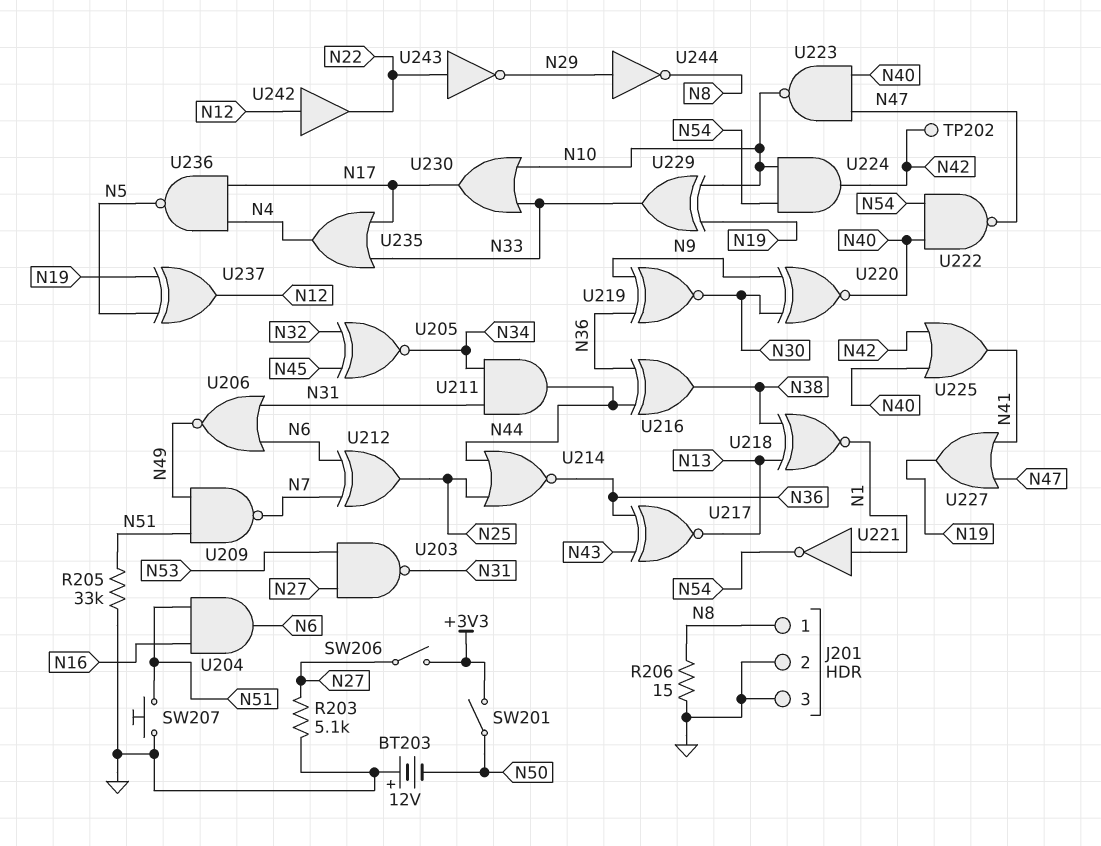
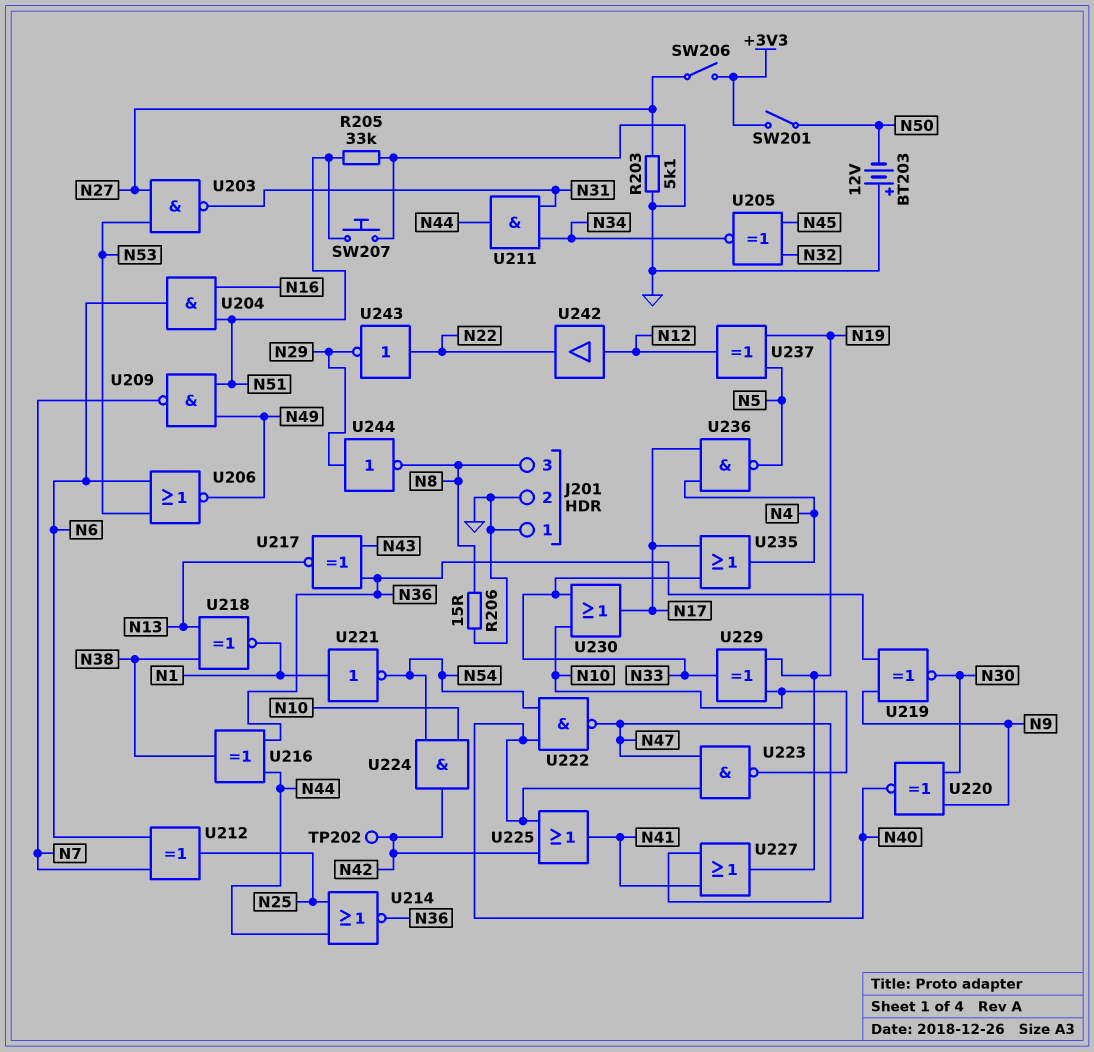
J201 pin 1: N8 -> GND
J201 pin 3: GND -> N8
U206: NOR (in N6, in N31, out N49) -> NOR (in N6, in N53, out N49)

